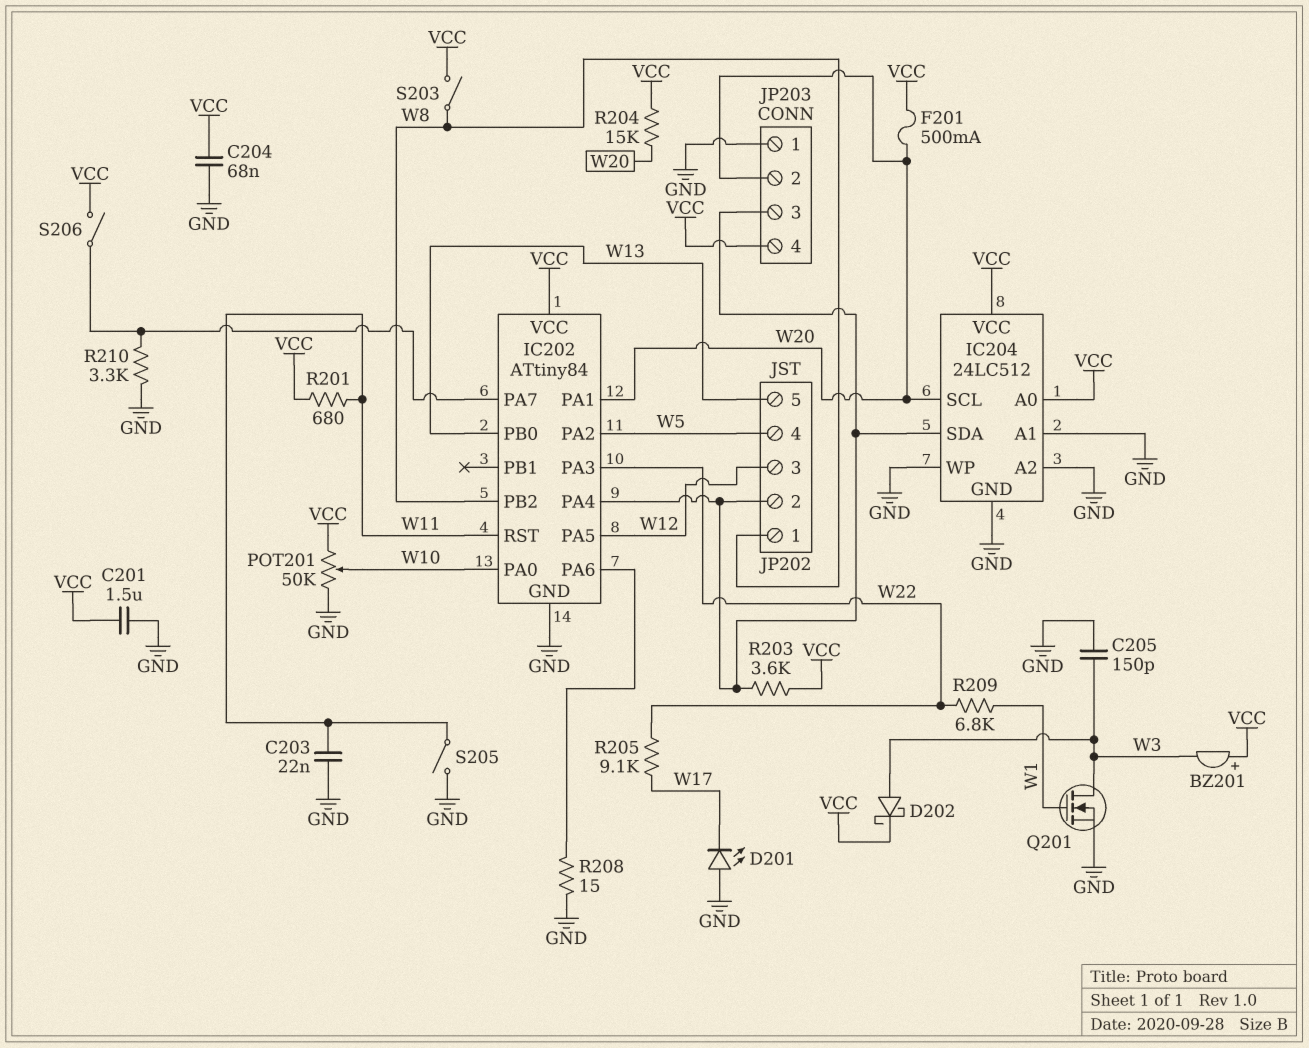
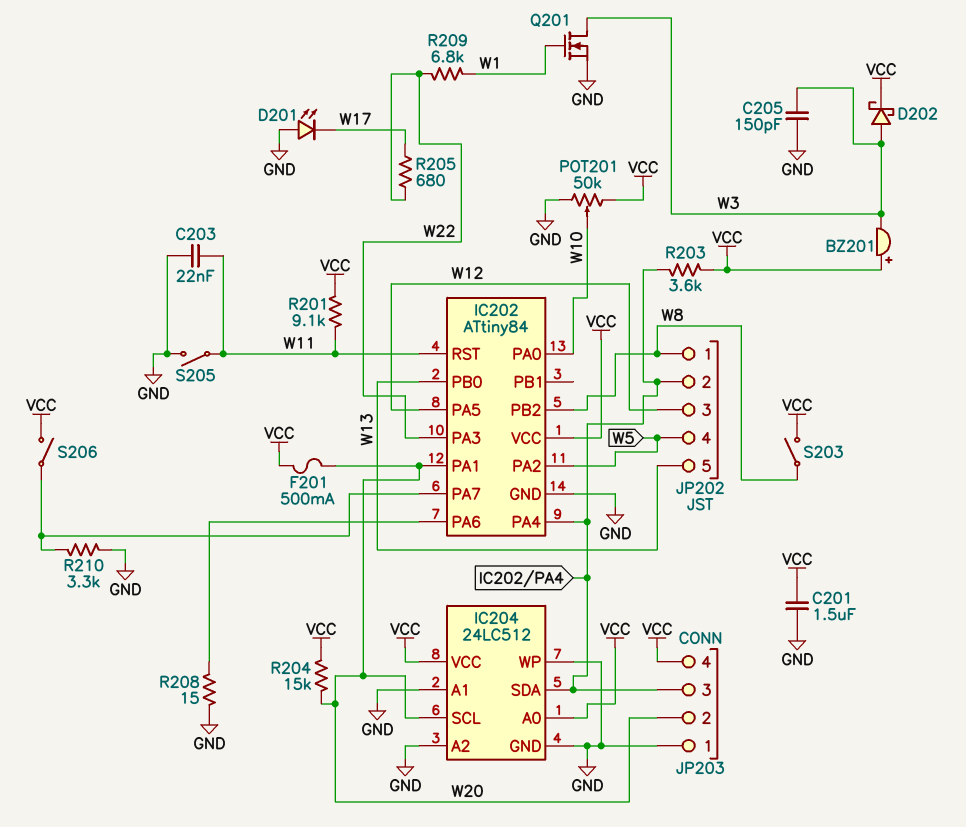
C204: 68nF (GND, VCC) -> none
R201: 680 (VCC, W11) -> 9.1k (VCC, W11)
R205: 9.1k (W17, W22) -> 680 (W17, W22)

